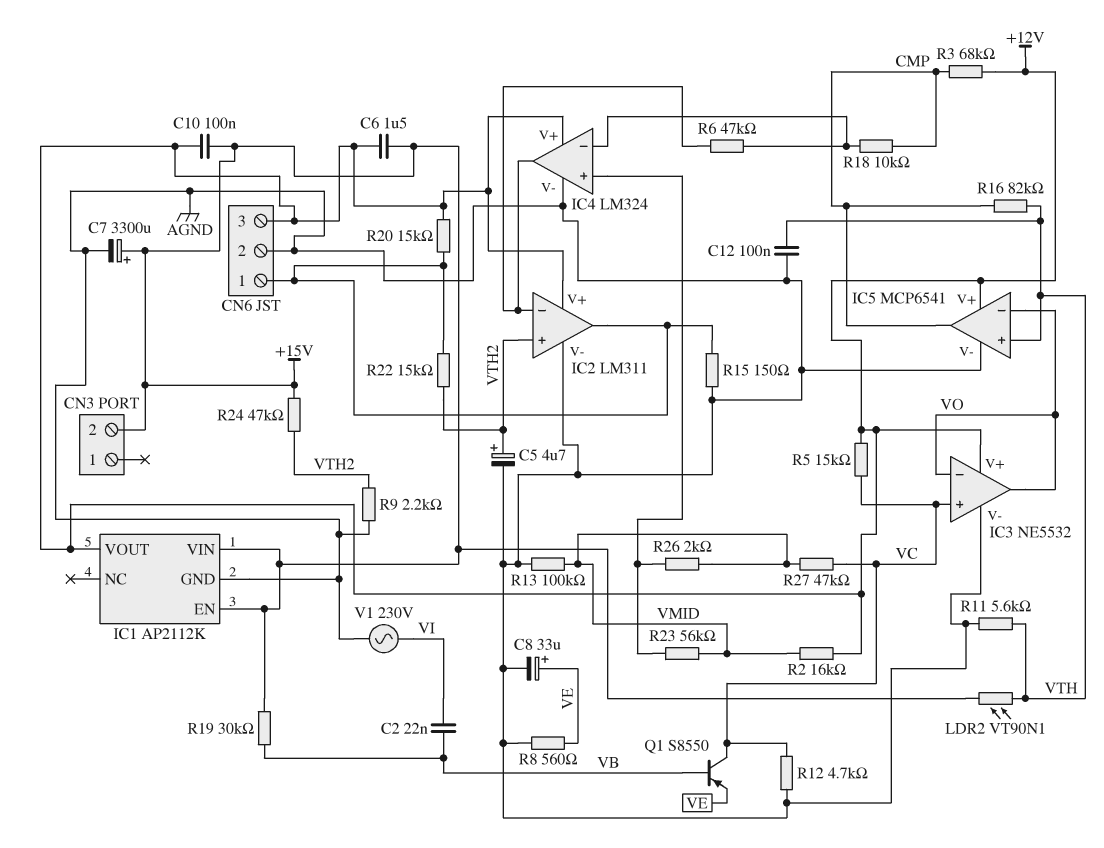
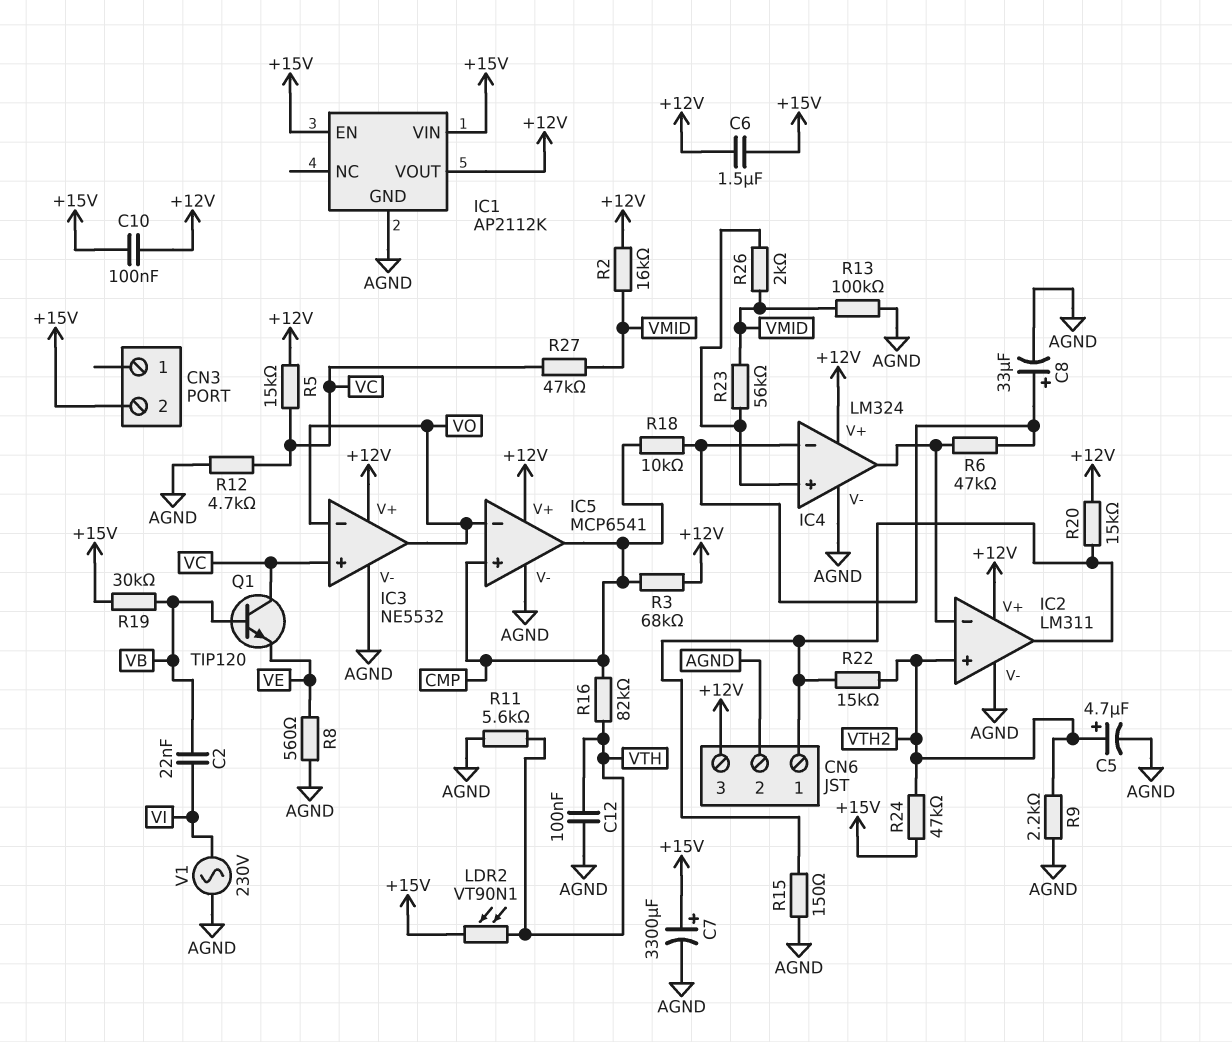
C8: 33uF (plus VE, minus AGND) -> 33uF (plus IC4/in-, minus AGND)
IC5 pin in+: VTH -> CMP
Q1: PNP S8550 (B VB, C VC, E VE) -> NPN TIP120 (B VB, C VC, E VE)

